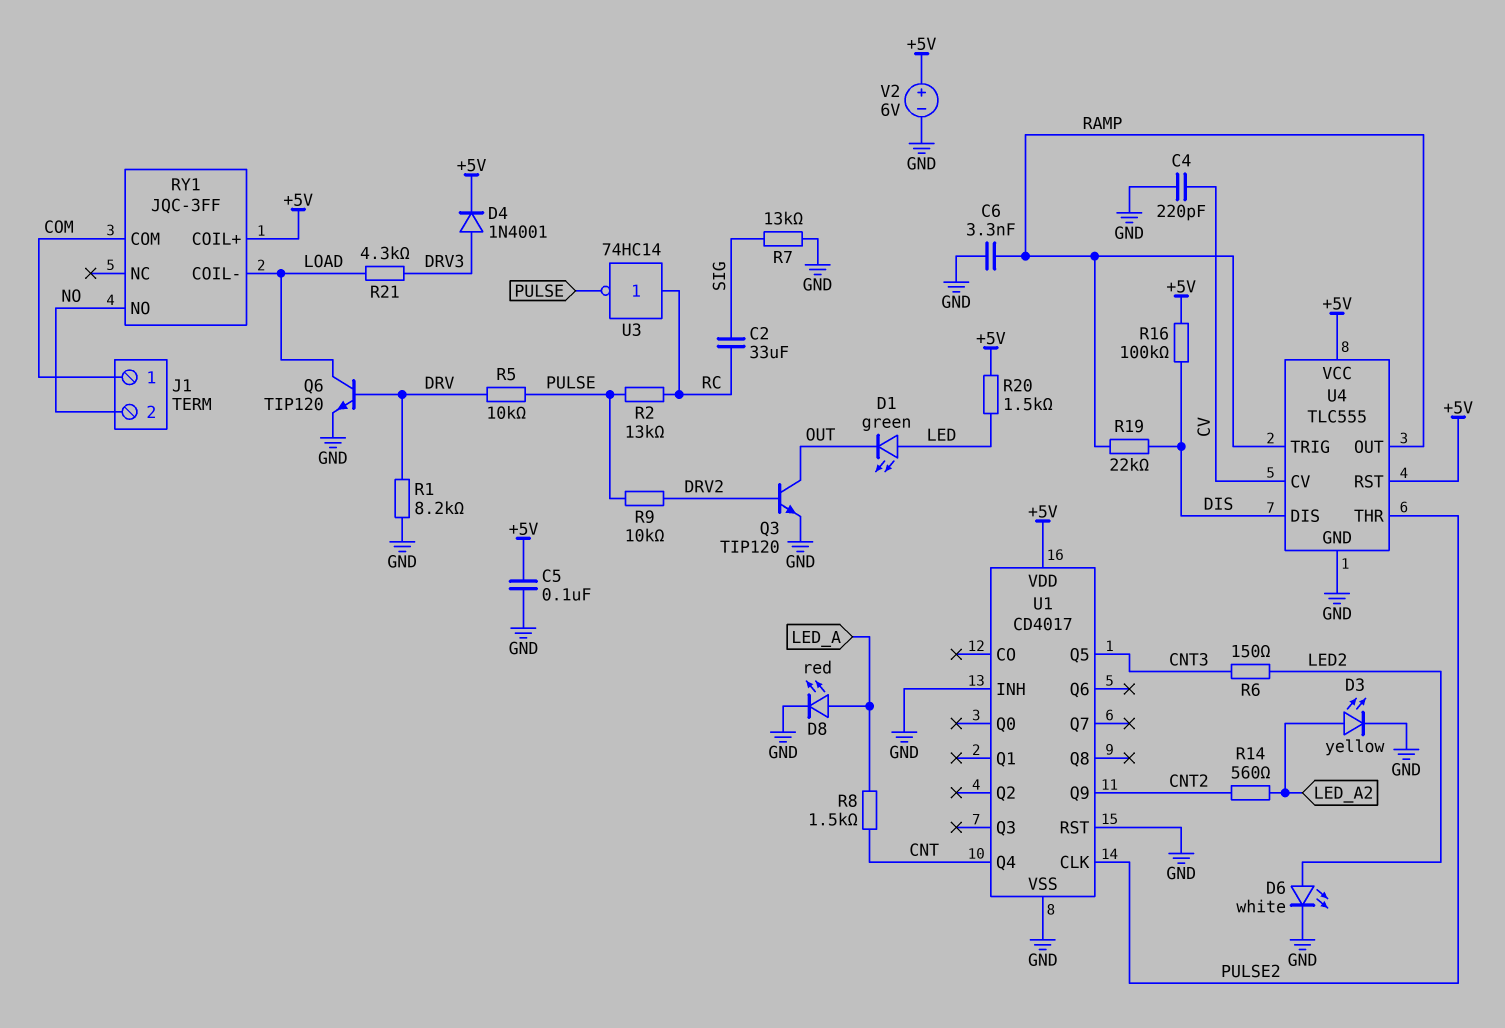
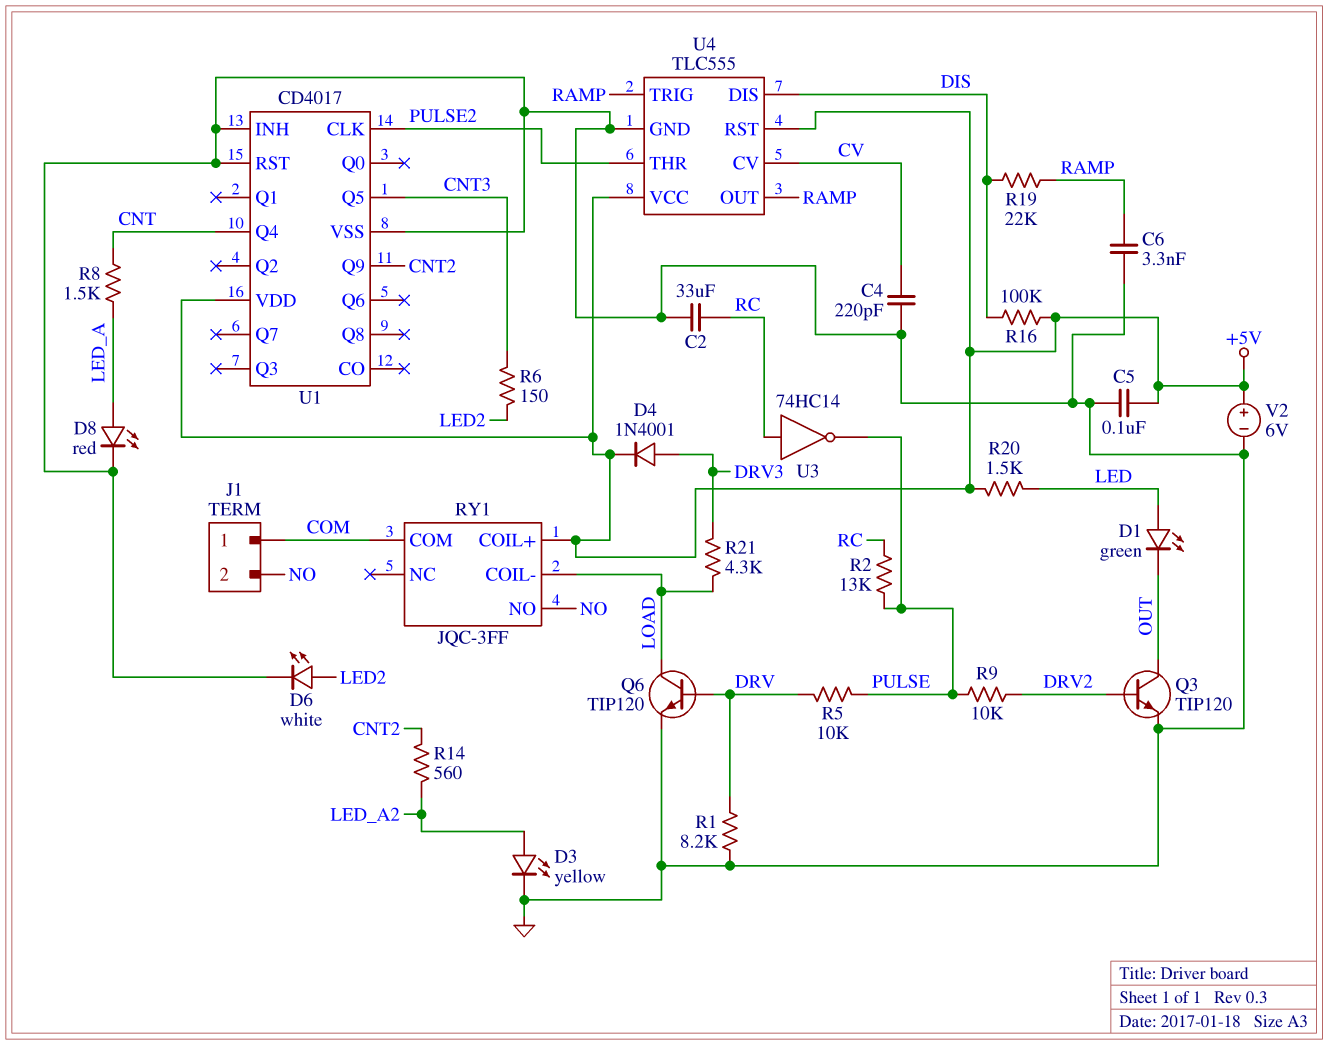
C2: 33uF (RC, SIG) -> 33uF (GND, RC)
R7: 13k (GND, SIG) -> none

